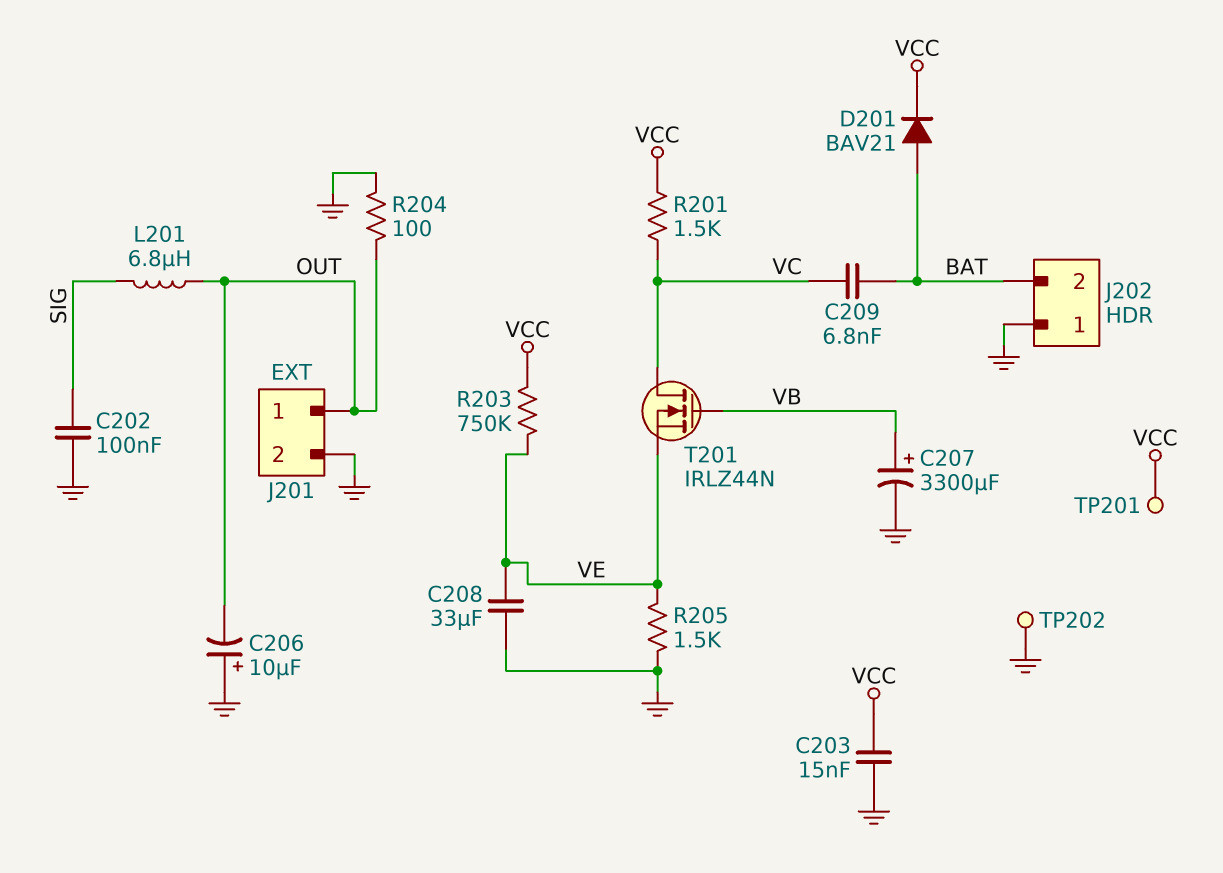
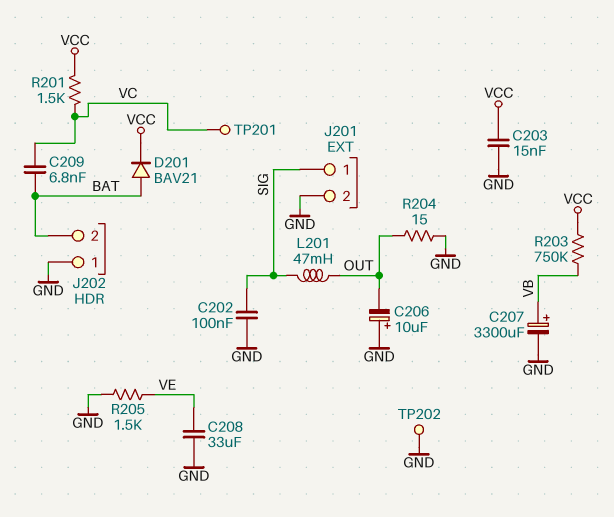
J201 pin 1: OUT -> SIG
L201: 6.8uH (OUT, SIG) -> 47mH (OUT, SIG)
R203: 750k (VCC, VE) -> 750k (VB, VCC)
R204: 100 (GND, OUT) -> 15 (GND, OUT)
T201: NMOS IRLZ44N (G VB, D VC, S VE) -> none
TP201: test point (VCC) -> test point (VC)

